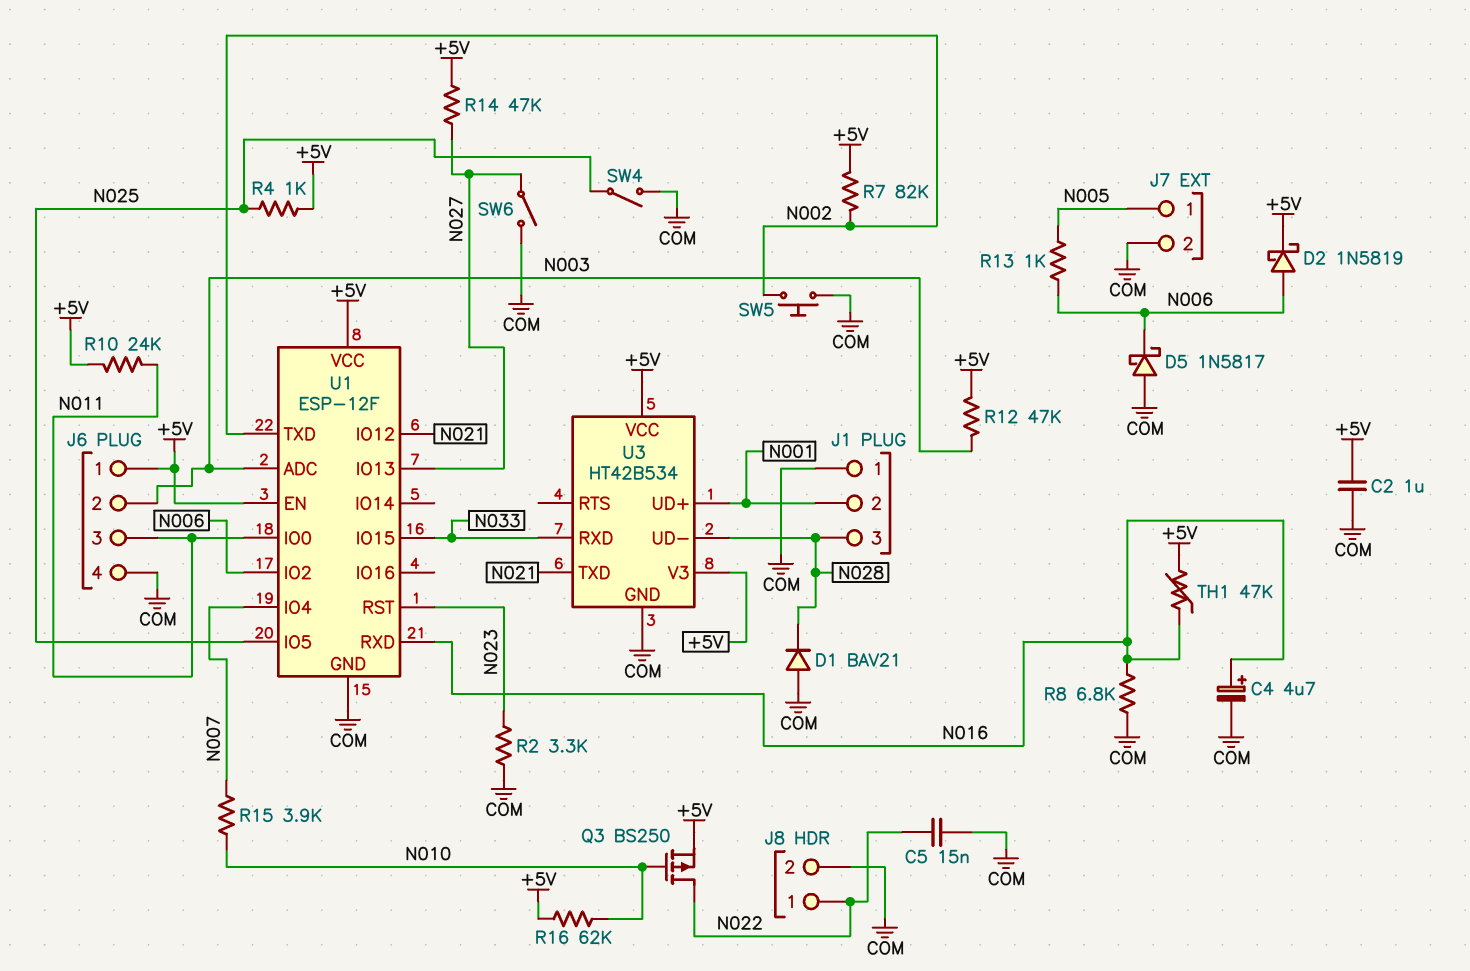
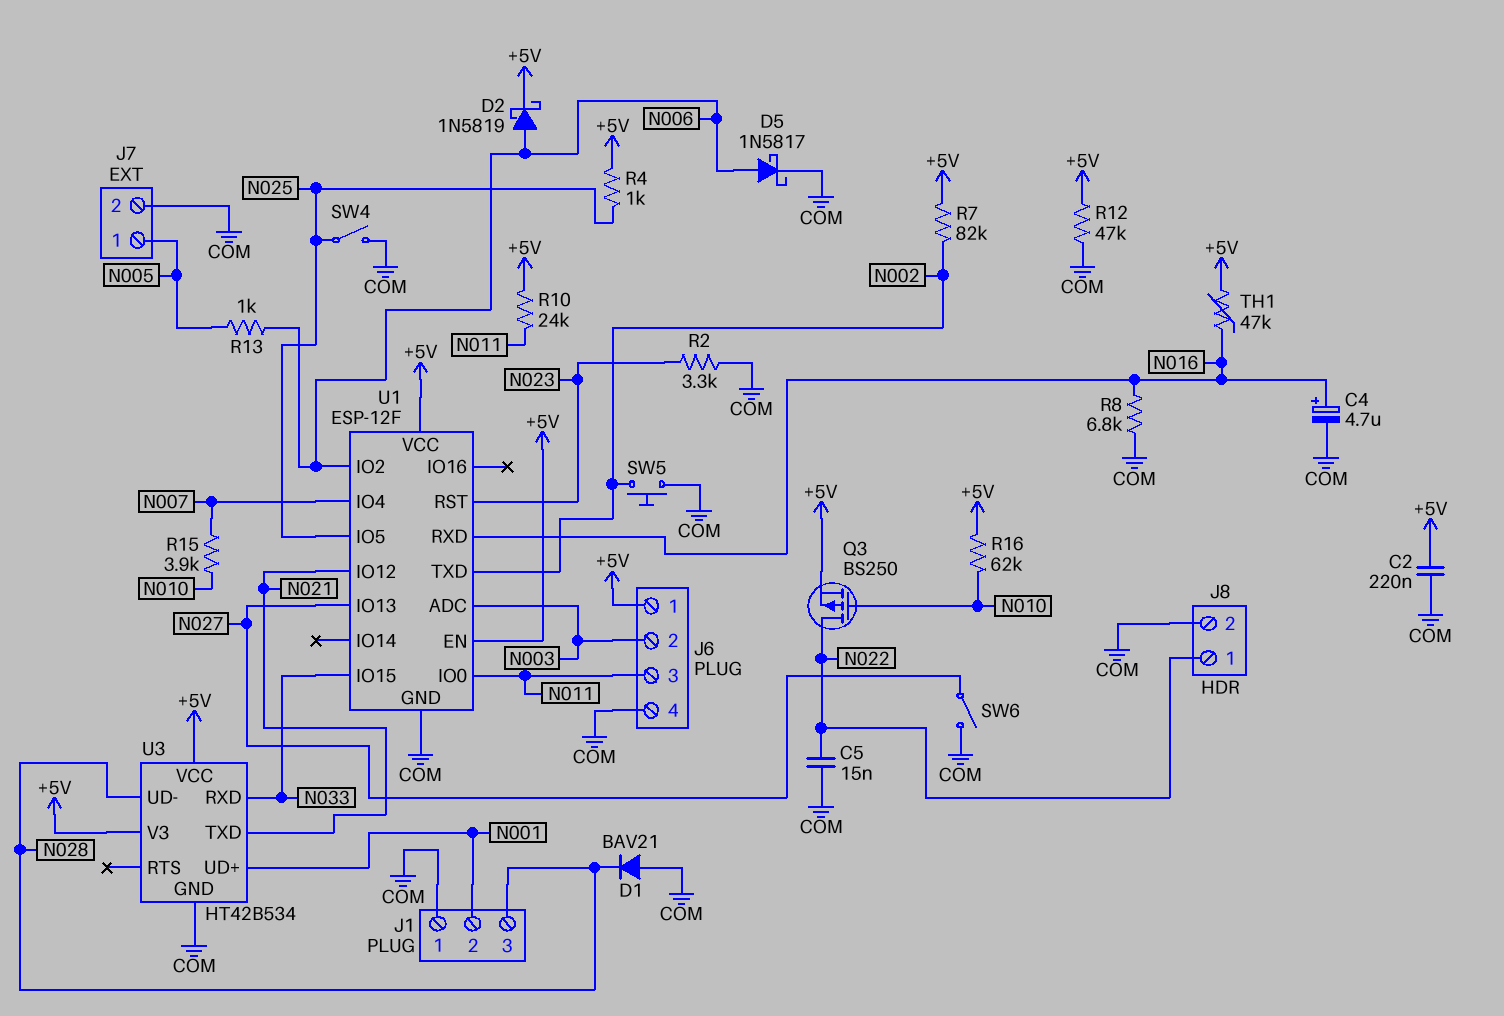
C2: 1uF (+5V, COM) -> 220nF (+5V, COM)
D5: schottky 1N5817 (A COM, K N006) -> schottky 1N5817 (A N006, K COM)
R12: 47k (+5V, N003) -> 47k (+5V, COM)
R14: 47k (+5V, N027) -> none

